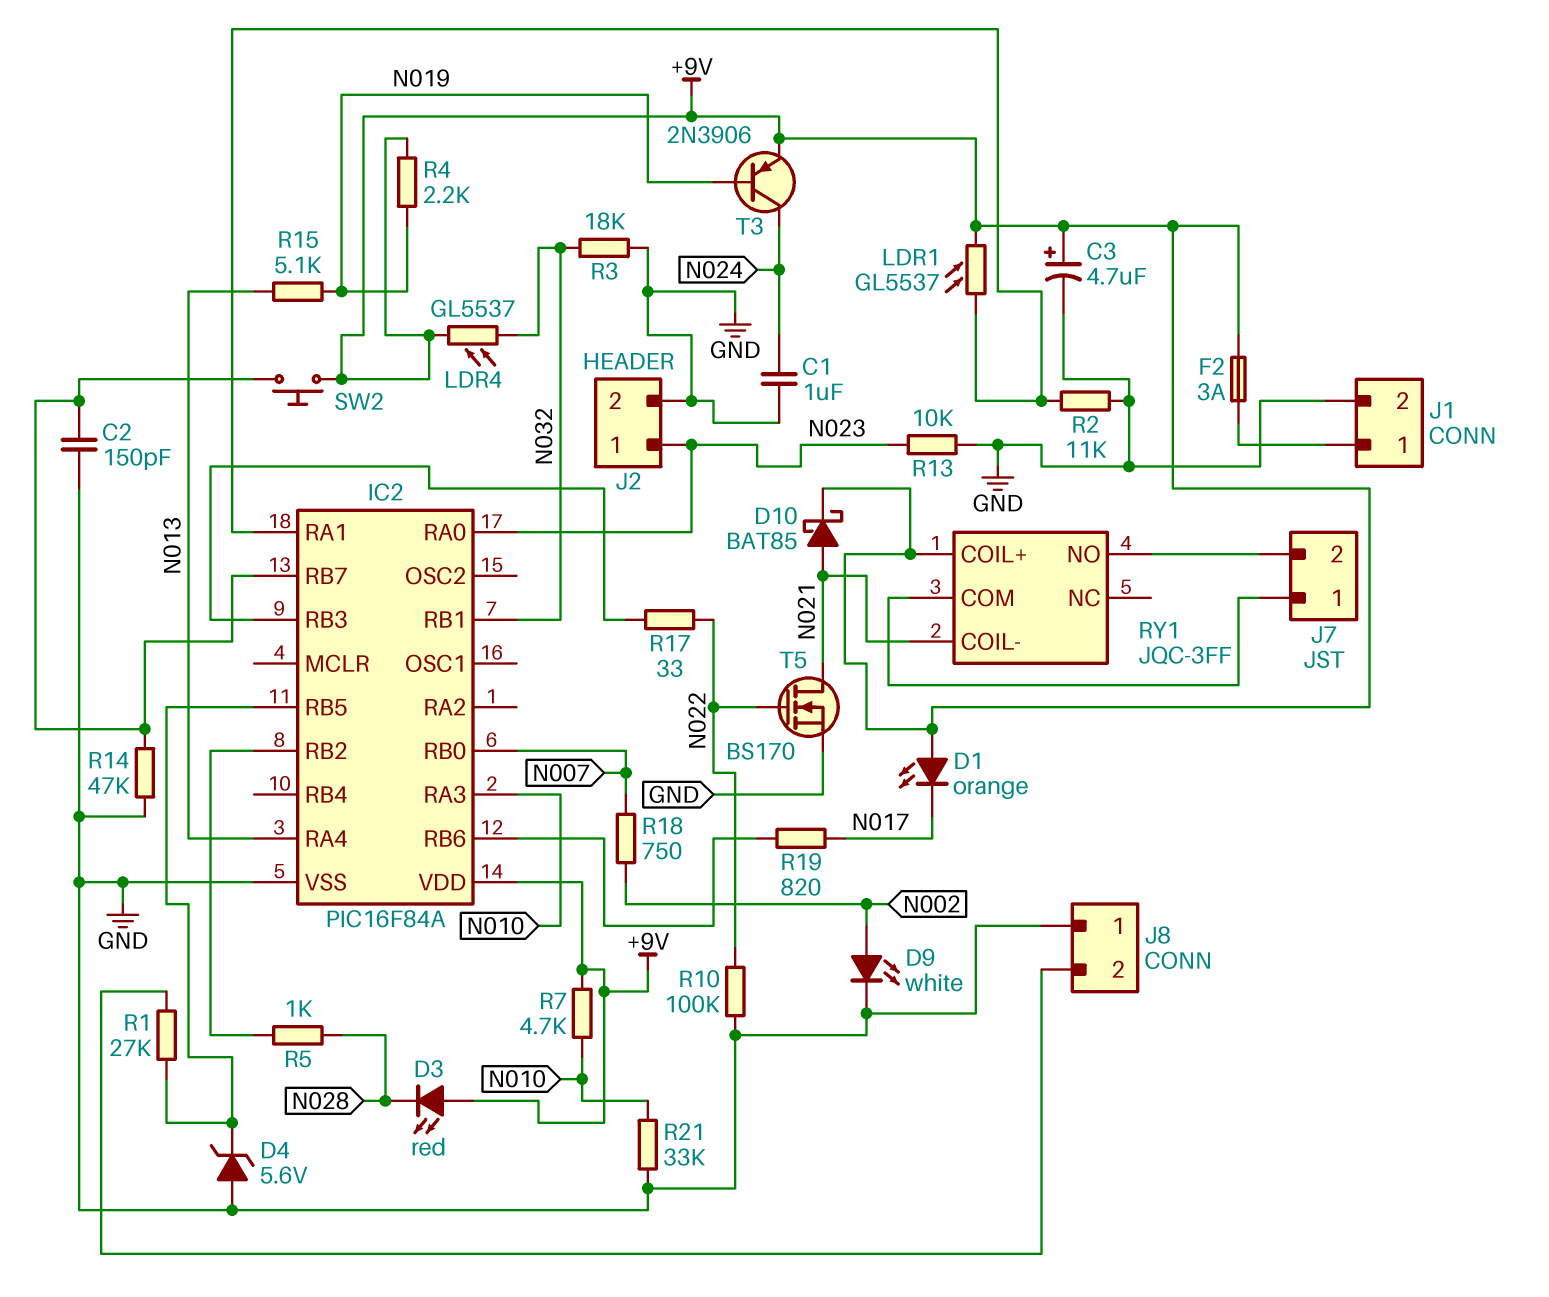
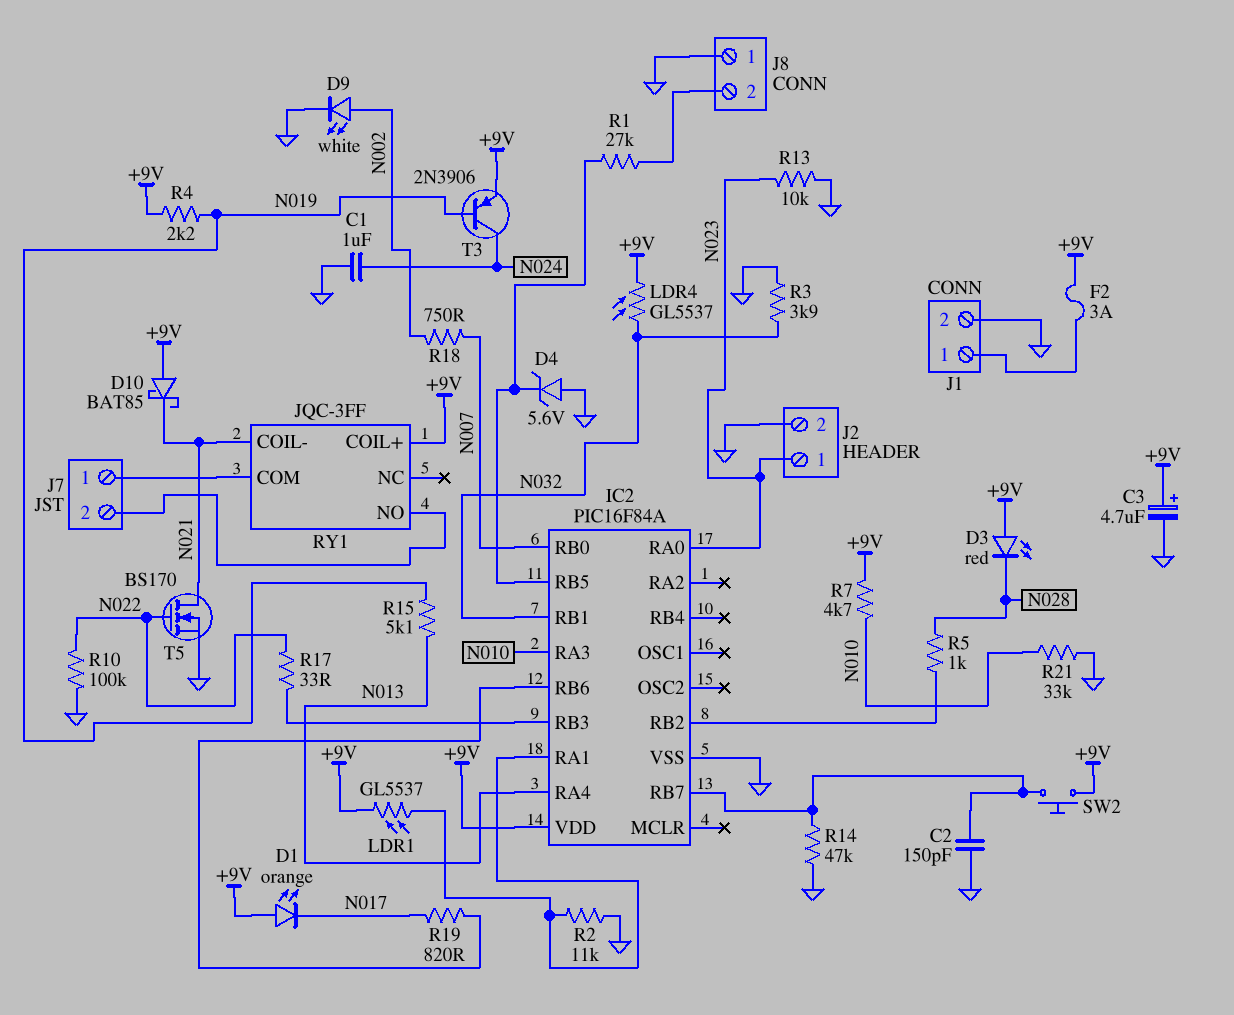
D10: schottky BAT85 (A N021, K +9V) -> schottky BAT85 (A +9V, K N021)
R3: 18k (GND, N032) -> 3.9k (GND, N032)

